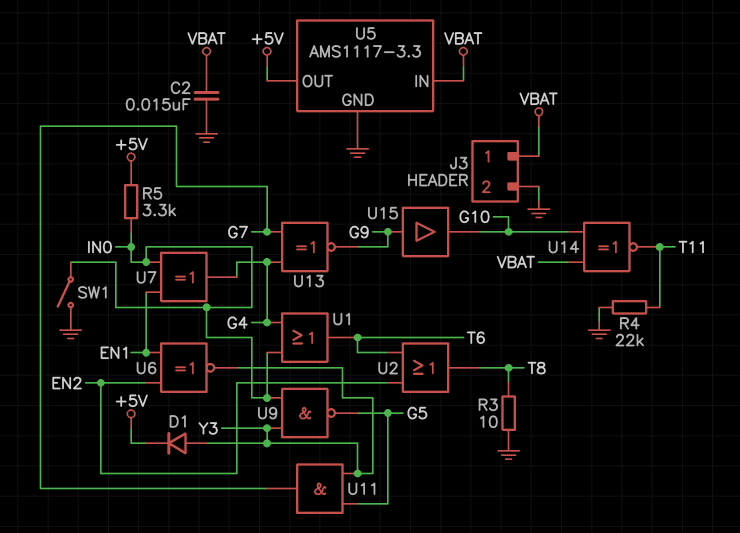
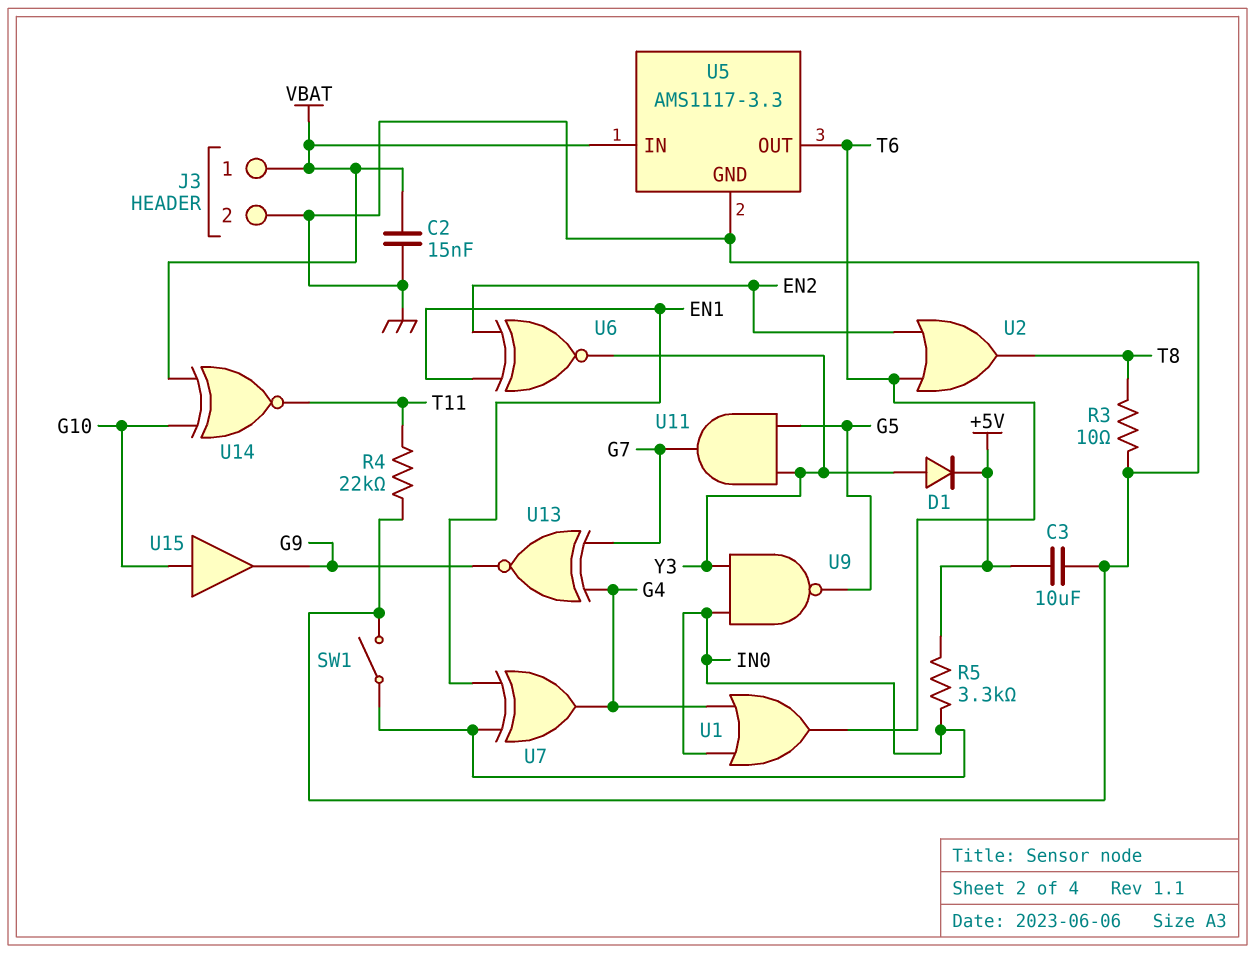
C3: none -> 10uF (+5V, GND)
U5 pin OUT: +5V -> T6
U15: buffer (in G9, out G10) -> buffer (in G10, out G9)

